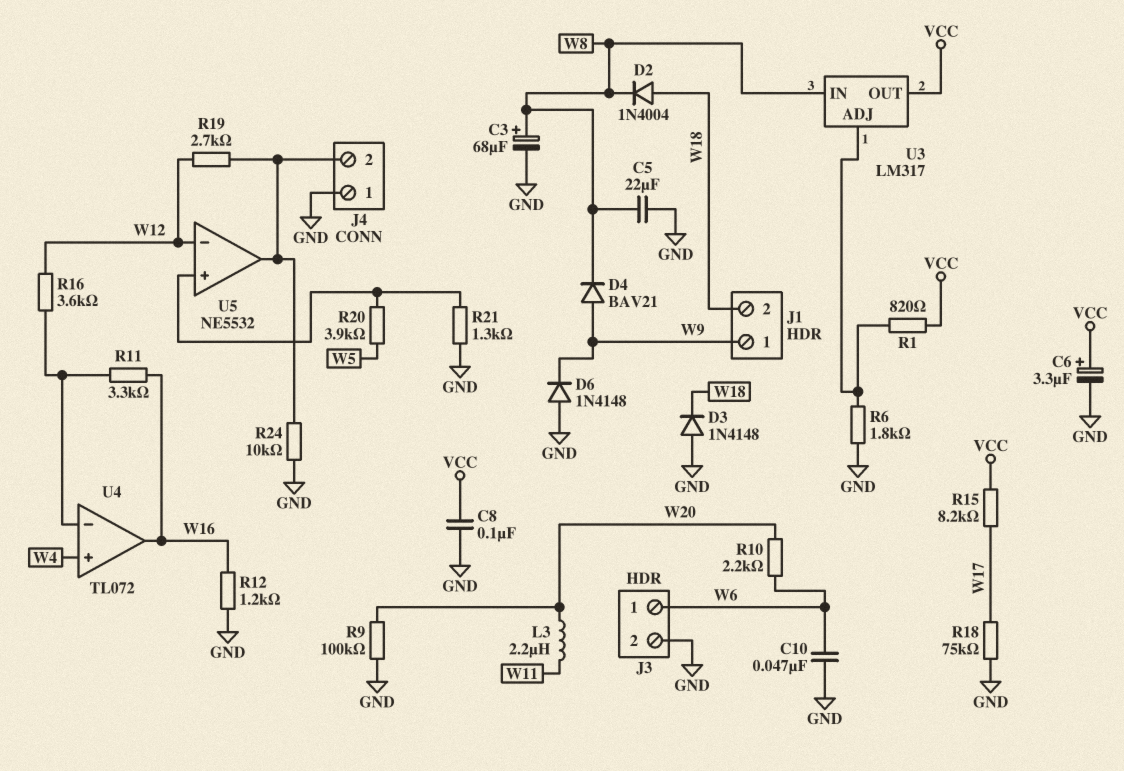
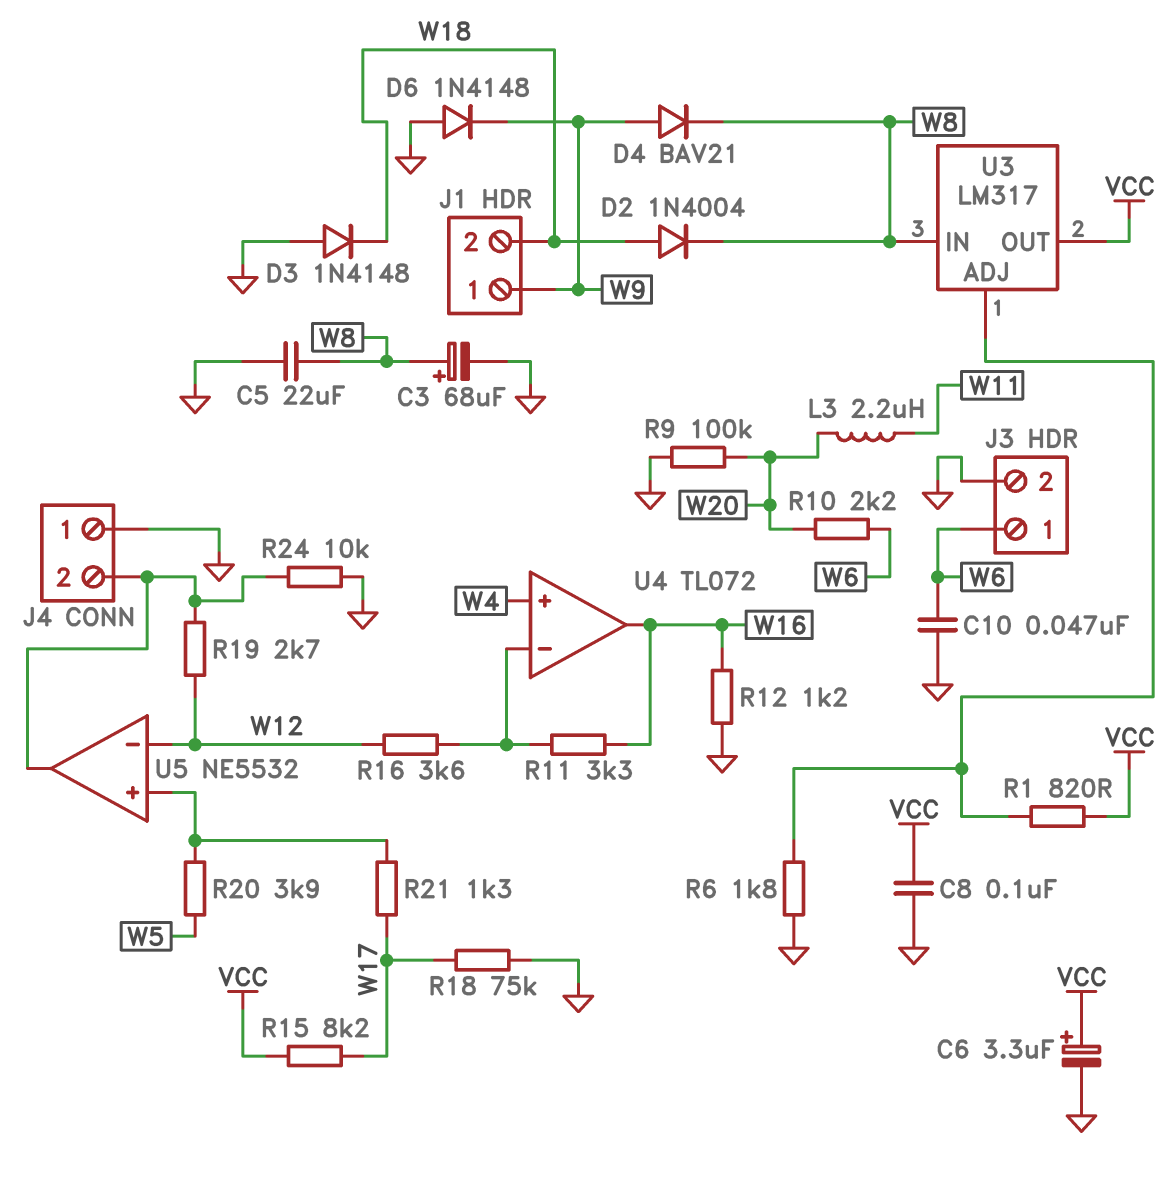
R21: 1.3k (GND, U5/in+) -> 1.3k (U5/in+, W17)

